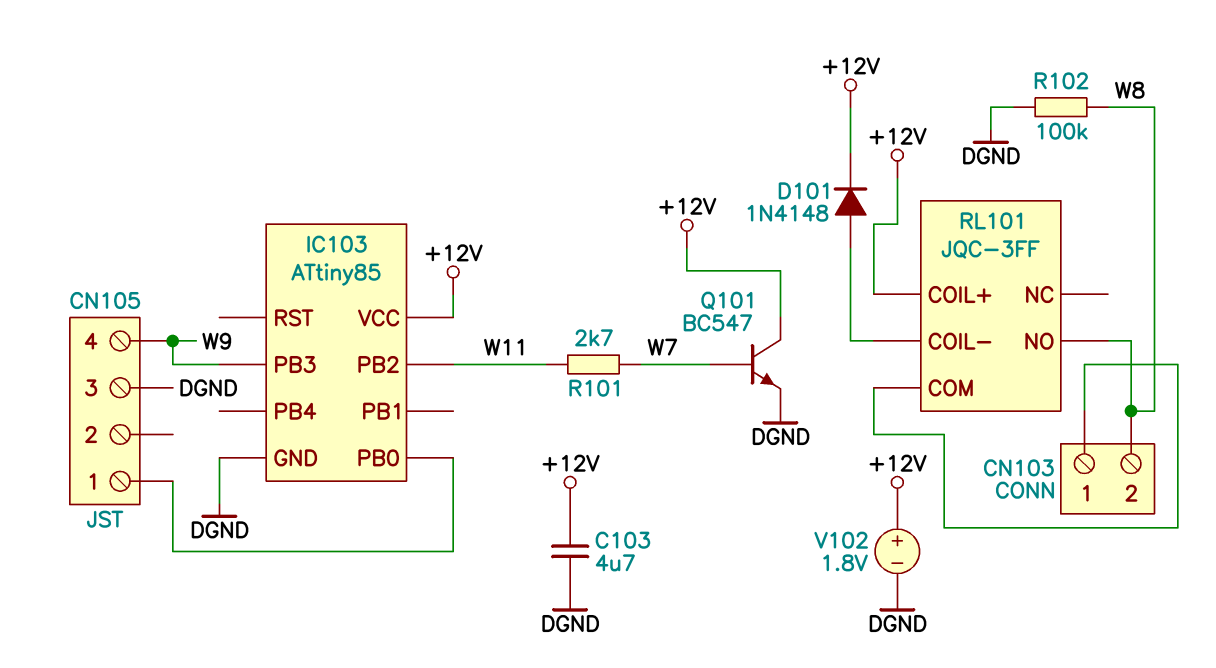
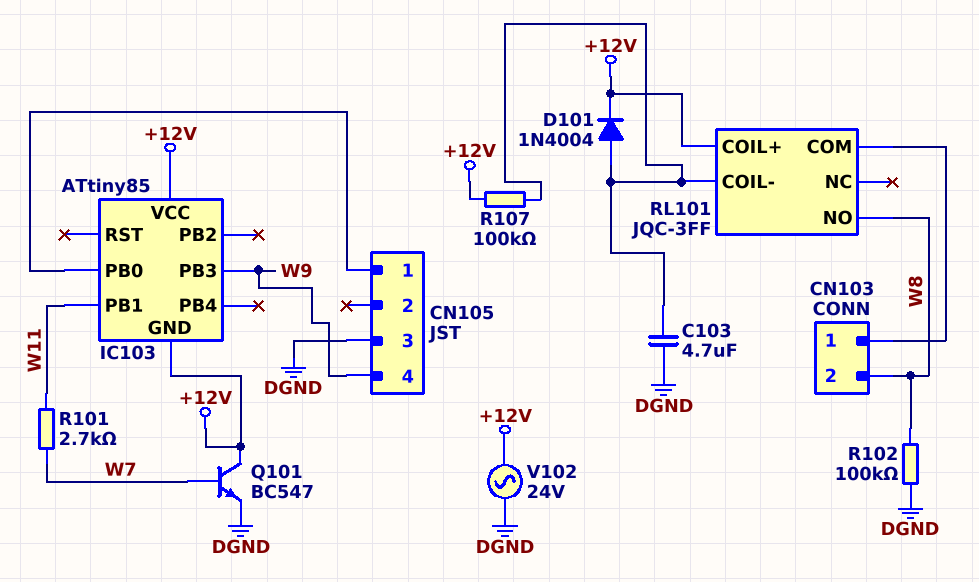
C103: 4.7uF (+12V, DGND) -> 4.7uF (DGND, RL101/COIL-)
D101: diode 1N4148 (A RL101/COIL-, K +12V) -> diode 1N4004 (A RL101/COIL-, K +12V)
IC103 pin GND: DGND -> +12V
IC103 pin PB1: none -> W11
IC103 pin PB2: W11 -> none
R107: none -> 100k (+12V, RL101/COIL-)
V102: 1.8V (plus +12V, minus DGND) -> AC 24V (+12V, DGND)

